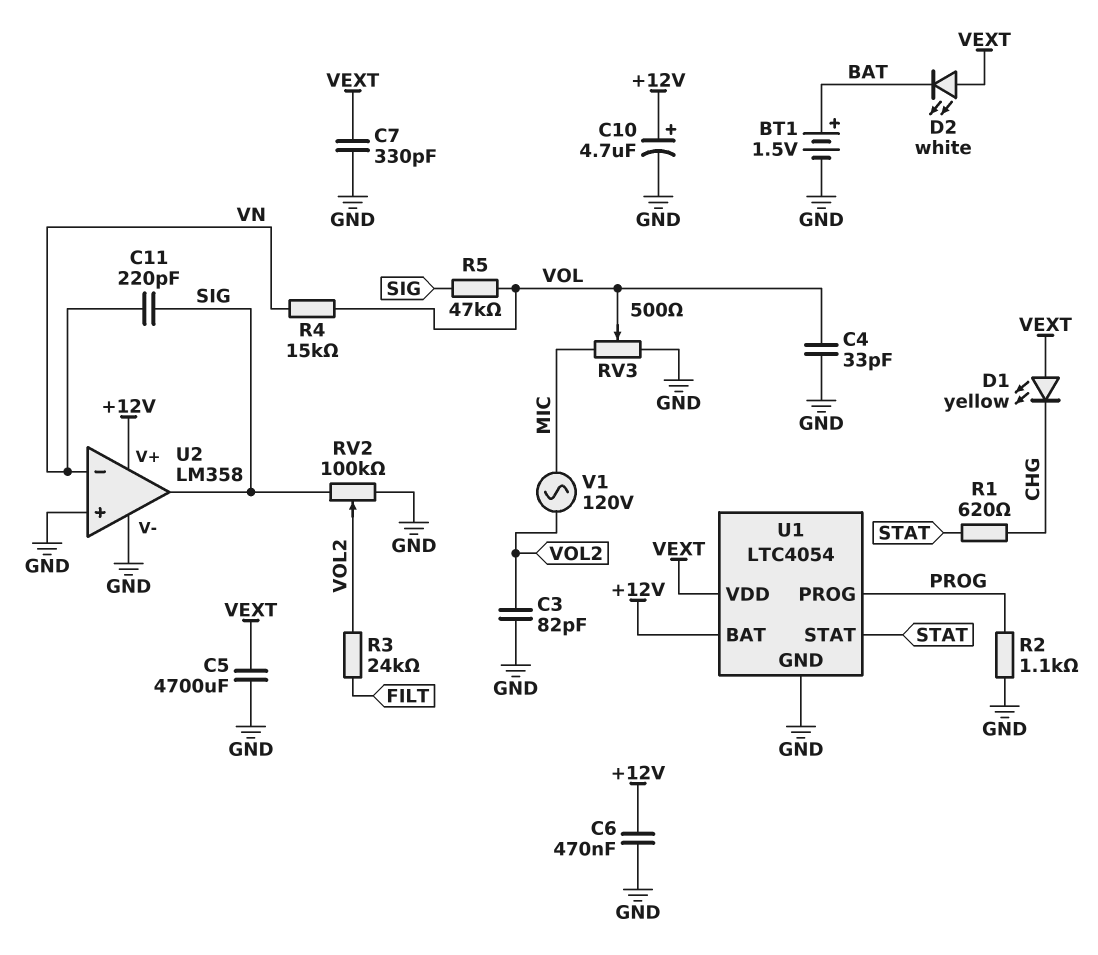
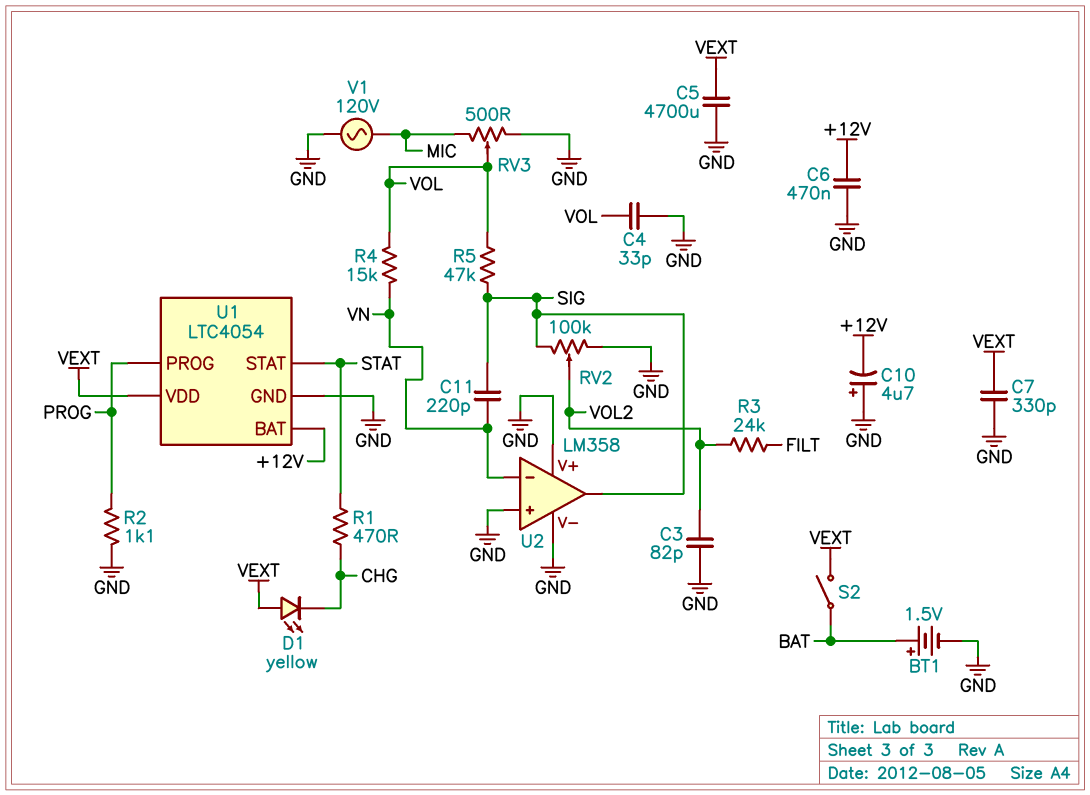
C10: 4.7uF (plus +12V, minus GND) -> 4.7uF (plus GND, minus +12V)
D2: LED white (A VEXT, K BAT) -> none
R1: 620 (CHG, STAT) -> 470 (CHG, STAT)
S2: none -> switch (BAT, VEXT)
U2 pin V+: +12V -> GND
V1: AC 120V (MIC, VOL2) -> AC 120V (GND, MIC)

